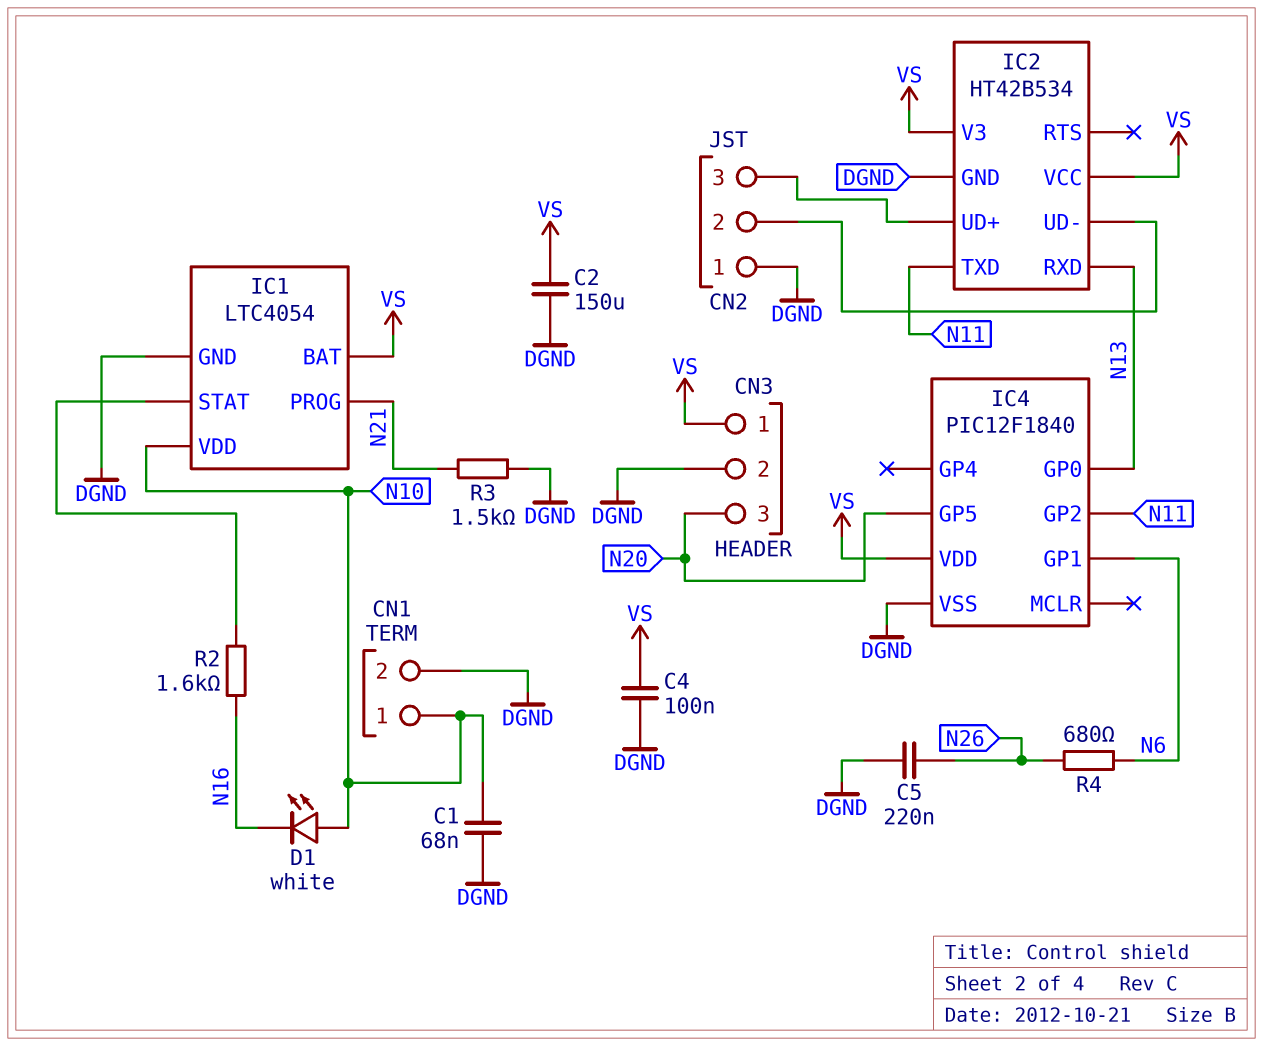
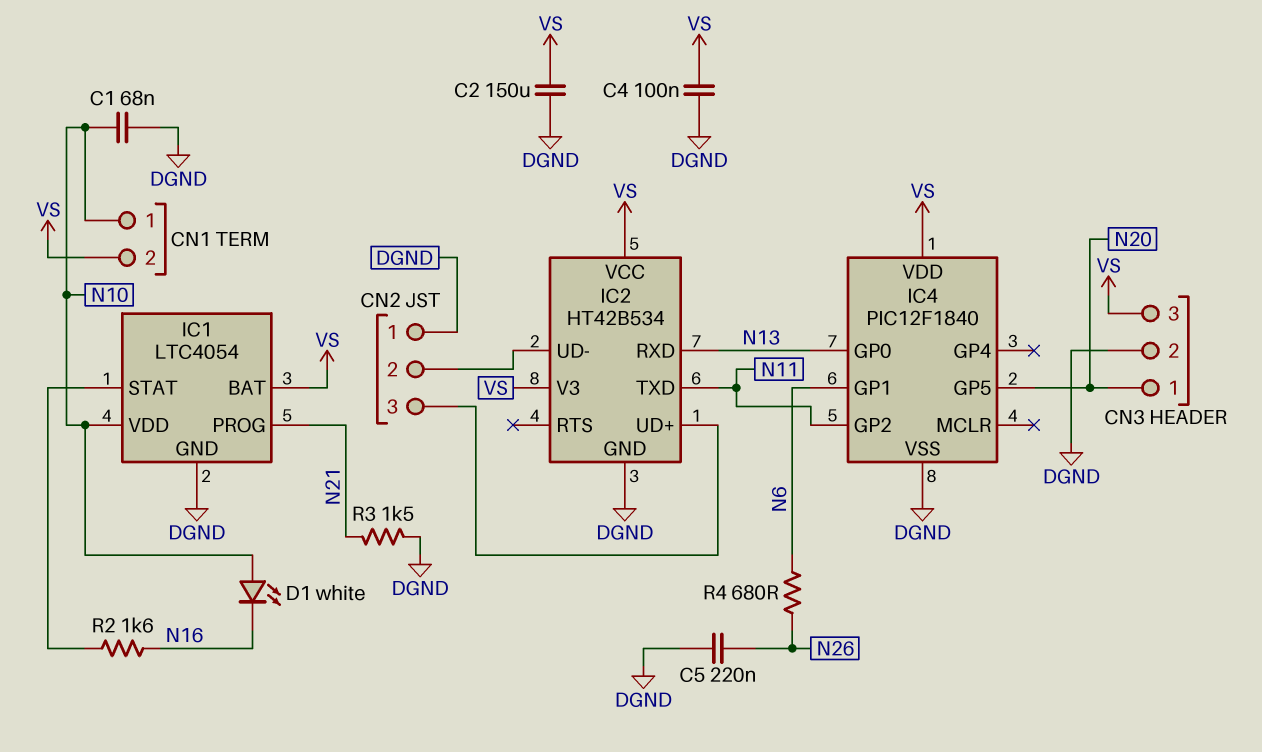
CN1 pin 2: DGND -> VS
CN3 pin 1: VS -> N20
CN3 pin 3: N20 -> VS

